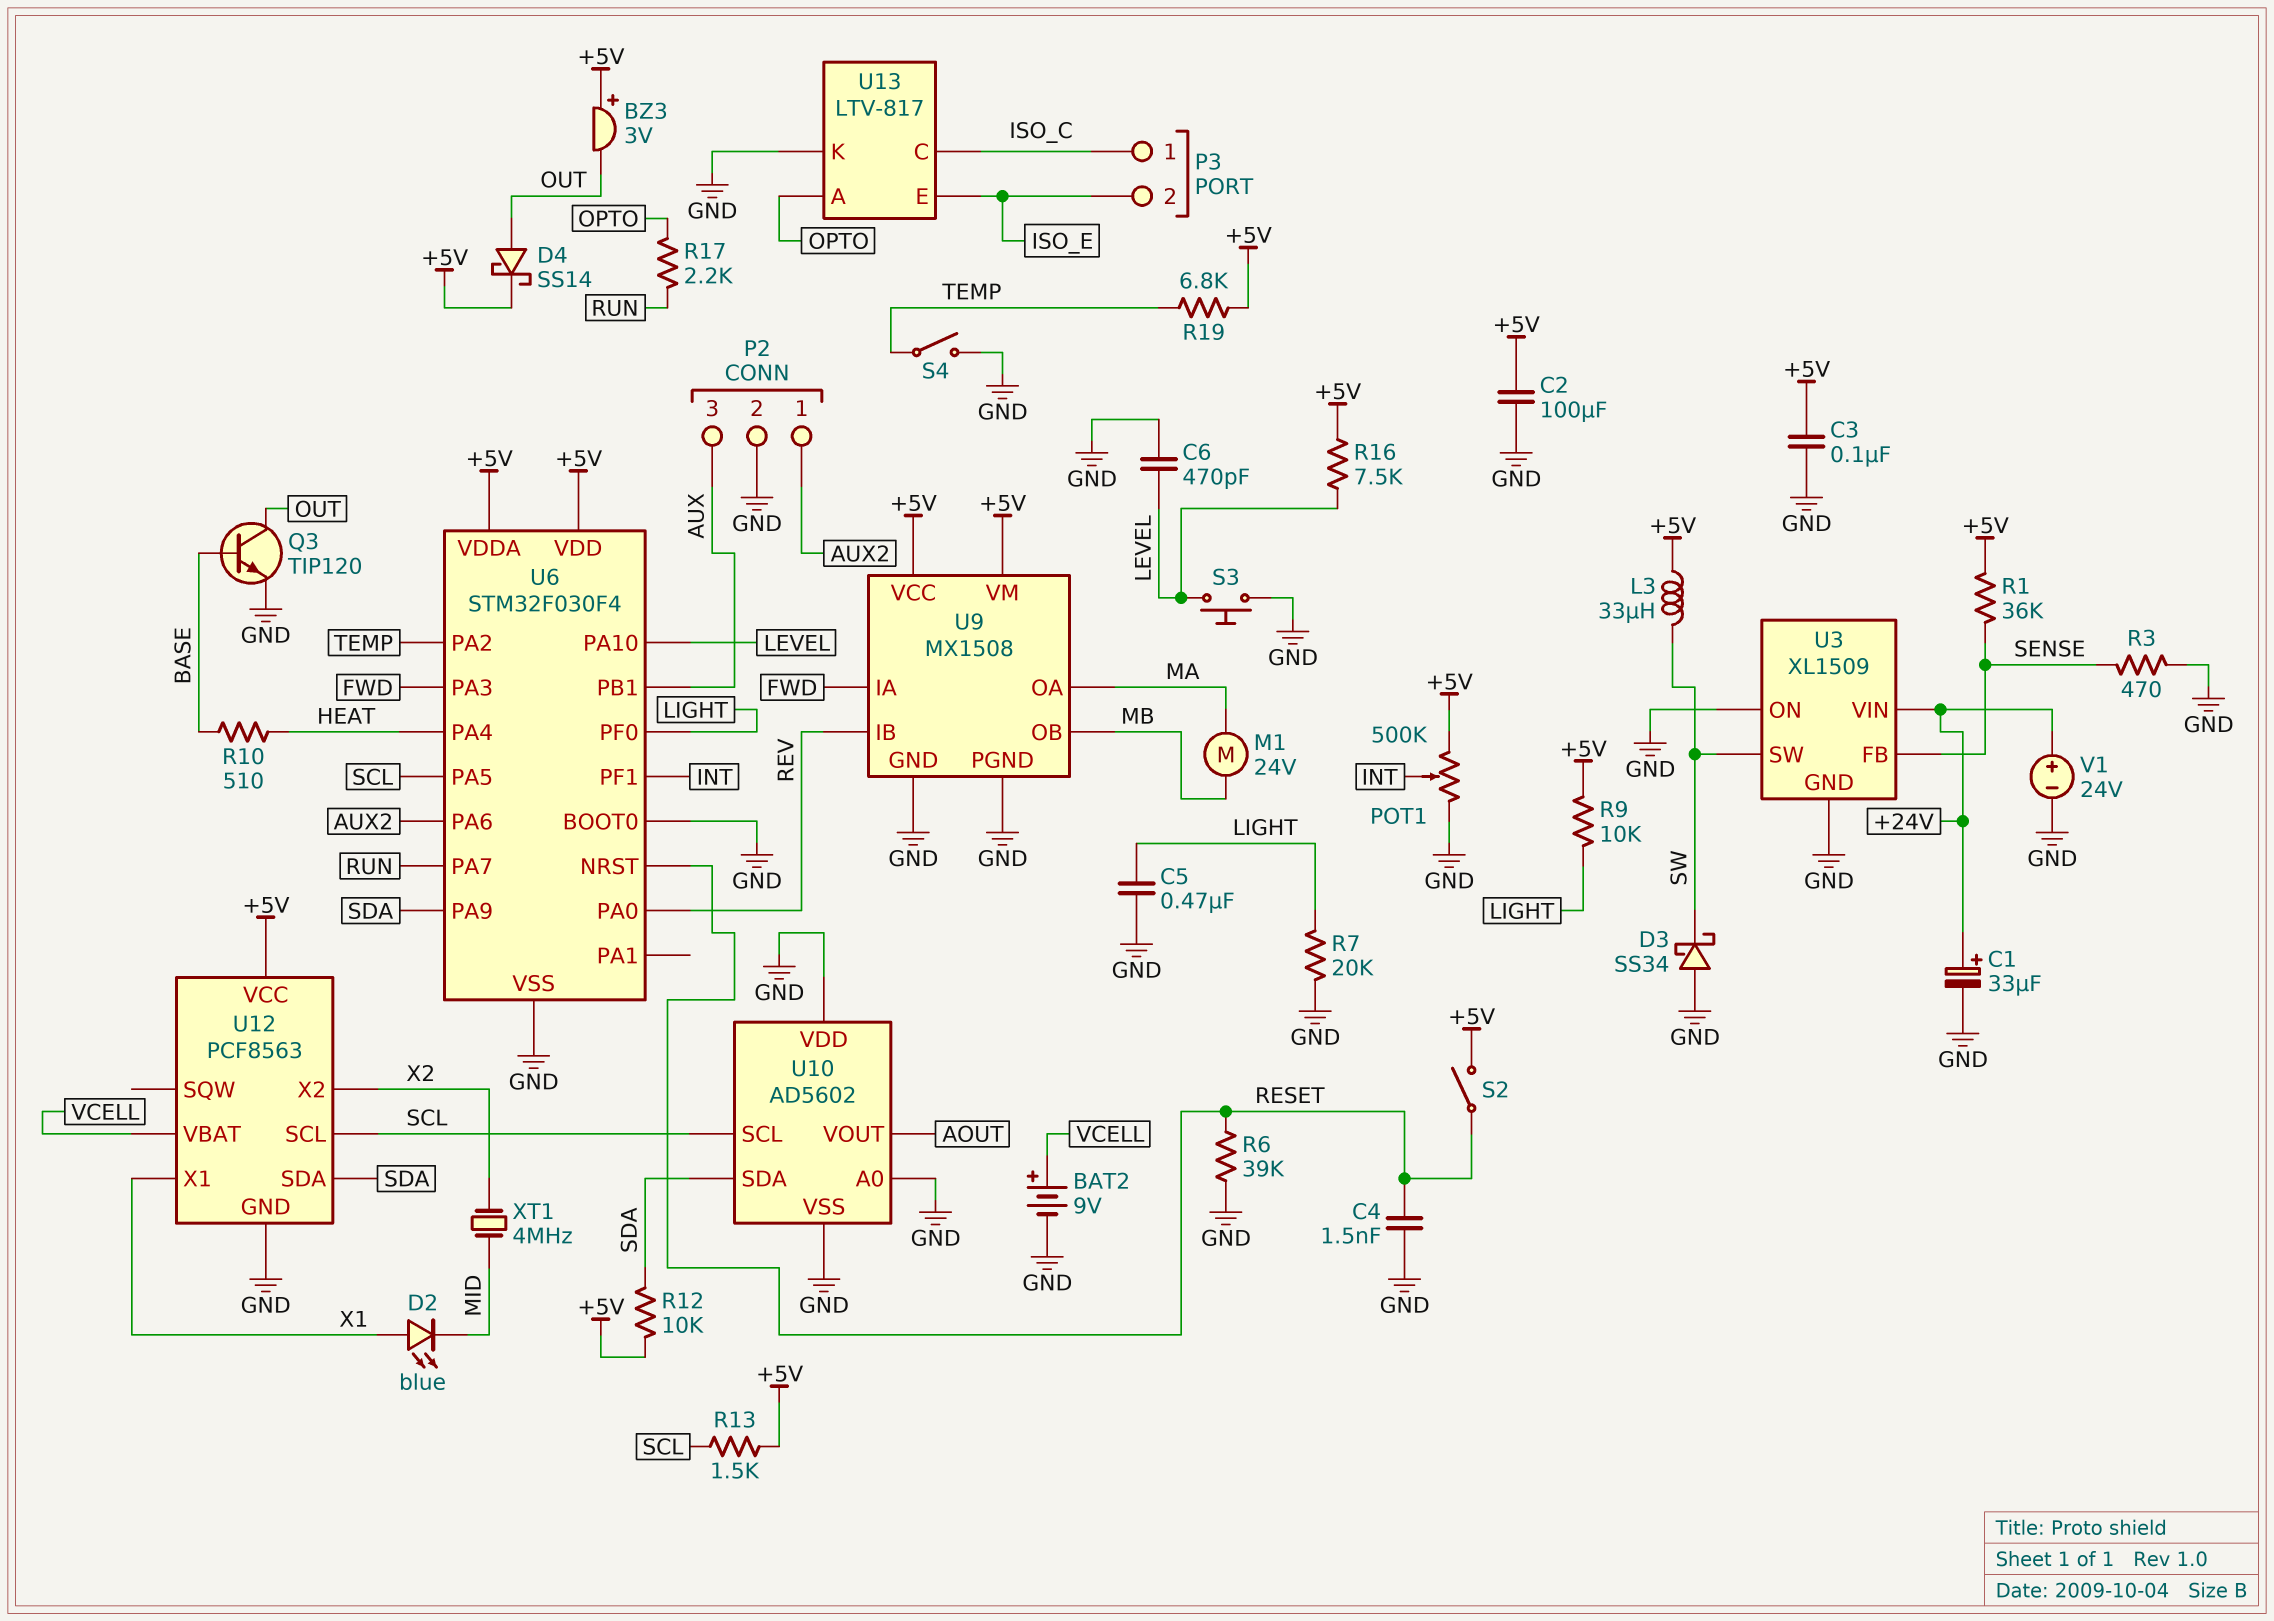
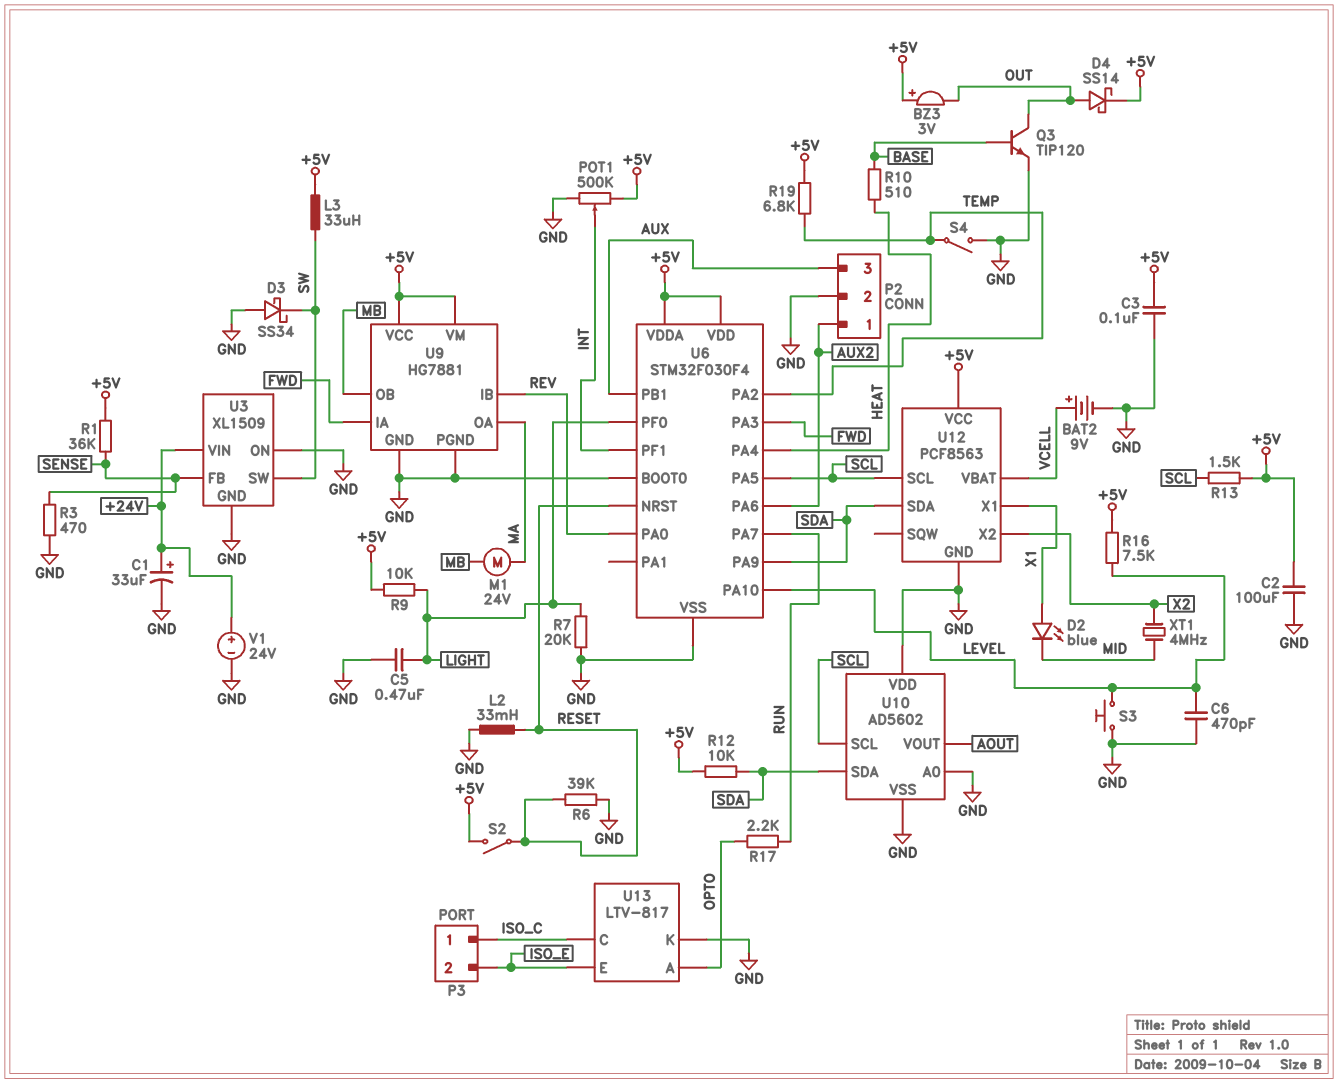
C4: 1.5nF (GND, RESET) -> none
L2: none -> 33mH (GND, RESET)
U9: MX1508 -> HG7881

